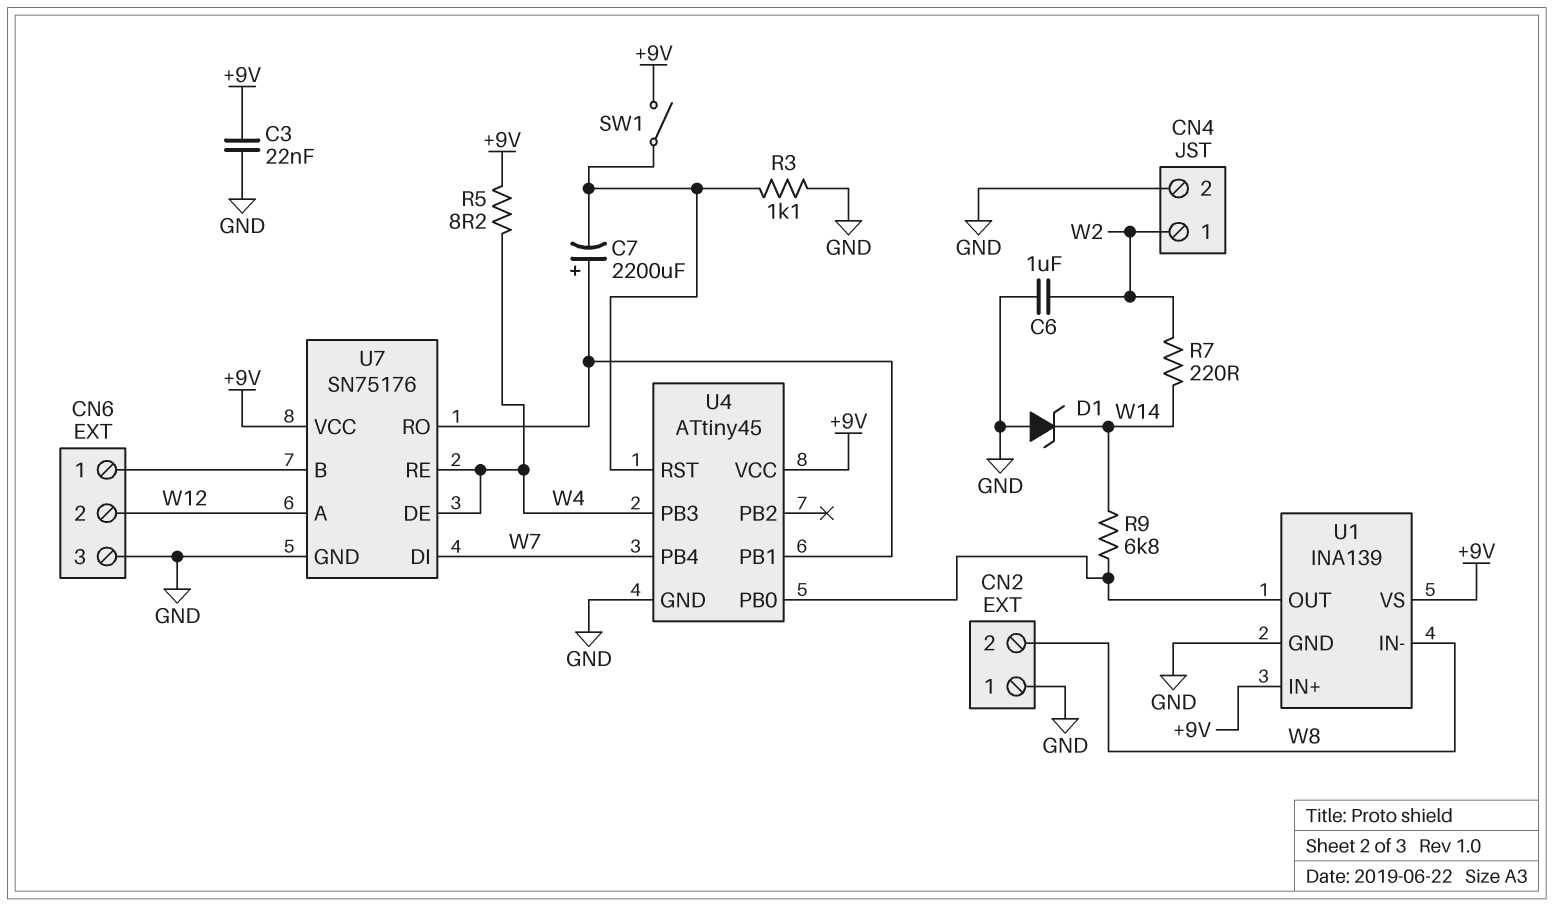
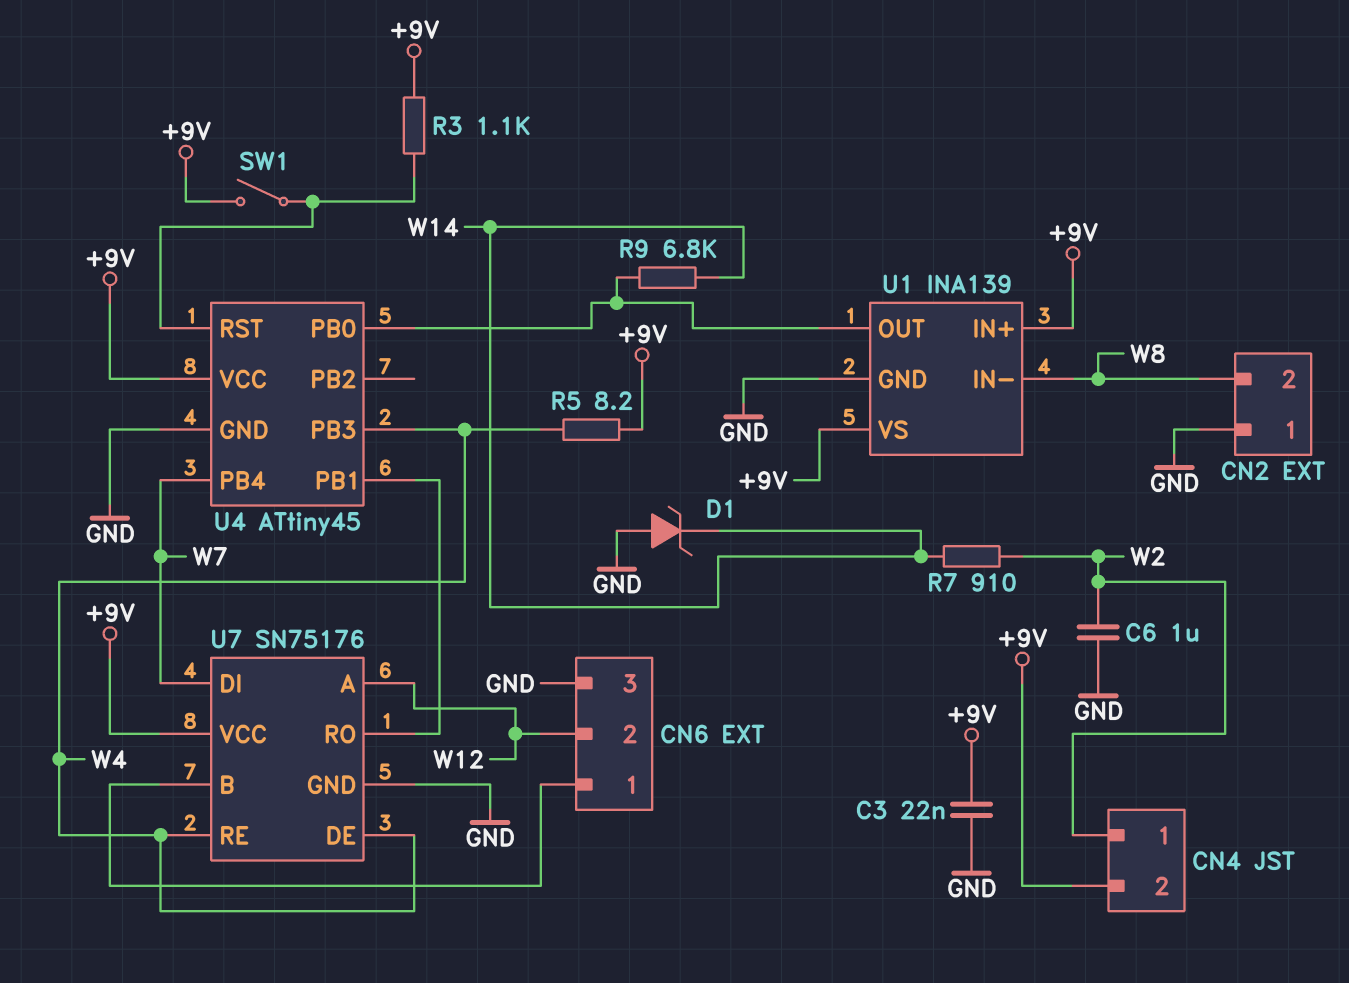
C7: 2200uF (plus U4/PB1, minus U4/RST) -> none
CN4 pin 2: GND -> +9V
R3: 1.1k (GND, U4/RST) -> 1.1k (+9V, U4/RST)
R7: 220 (W2, W14) -> 910 (W2, W14)

